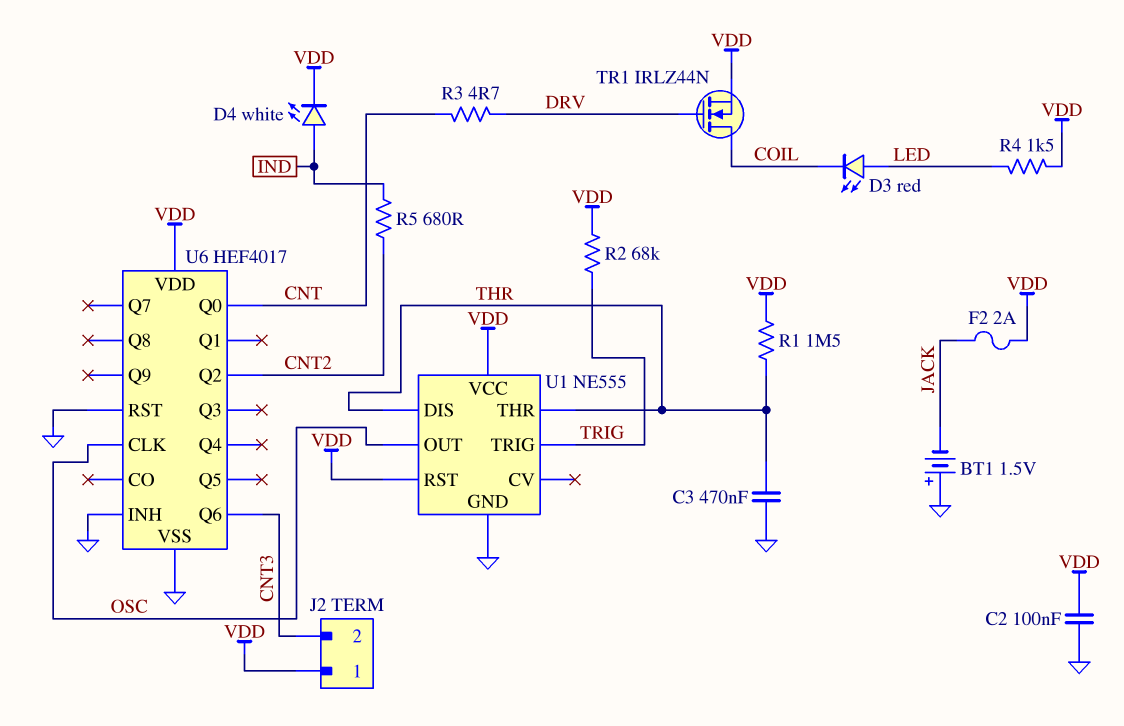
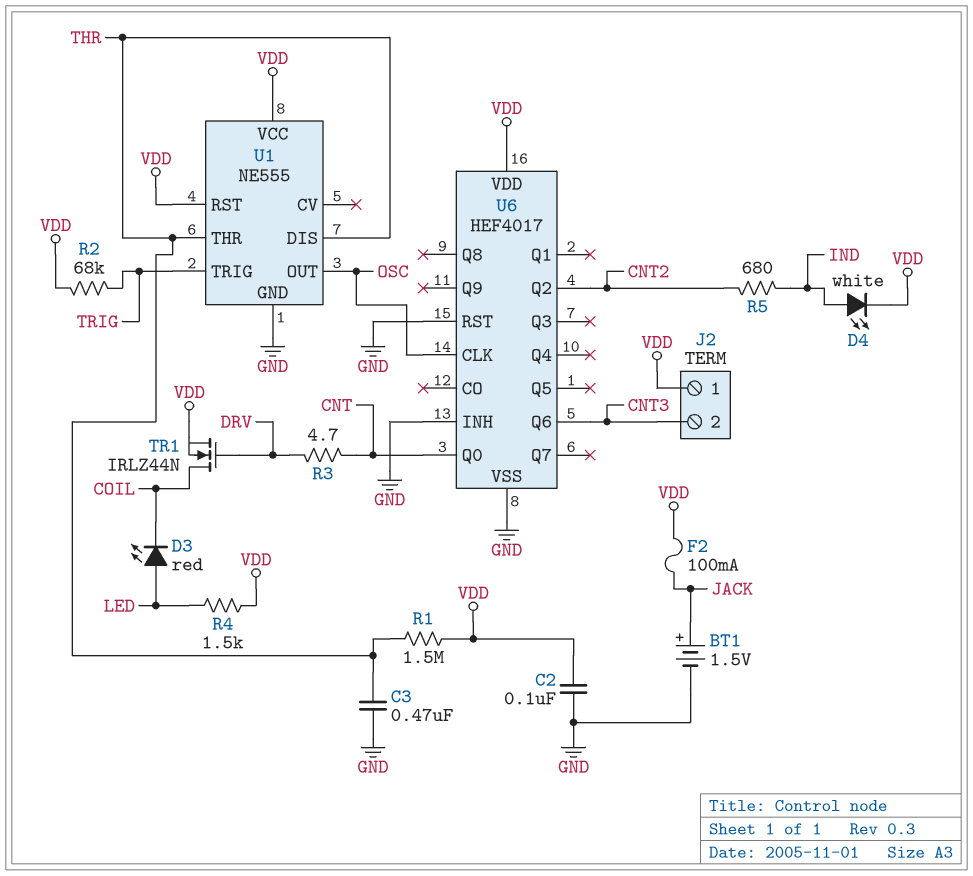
BT1: 1.5V (plus GND, minus JACK) -> 1.5V (plus JACK, minus GND)
F2: 2A (JACK, VDD) -> 100mA (JACK, VDD)

